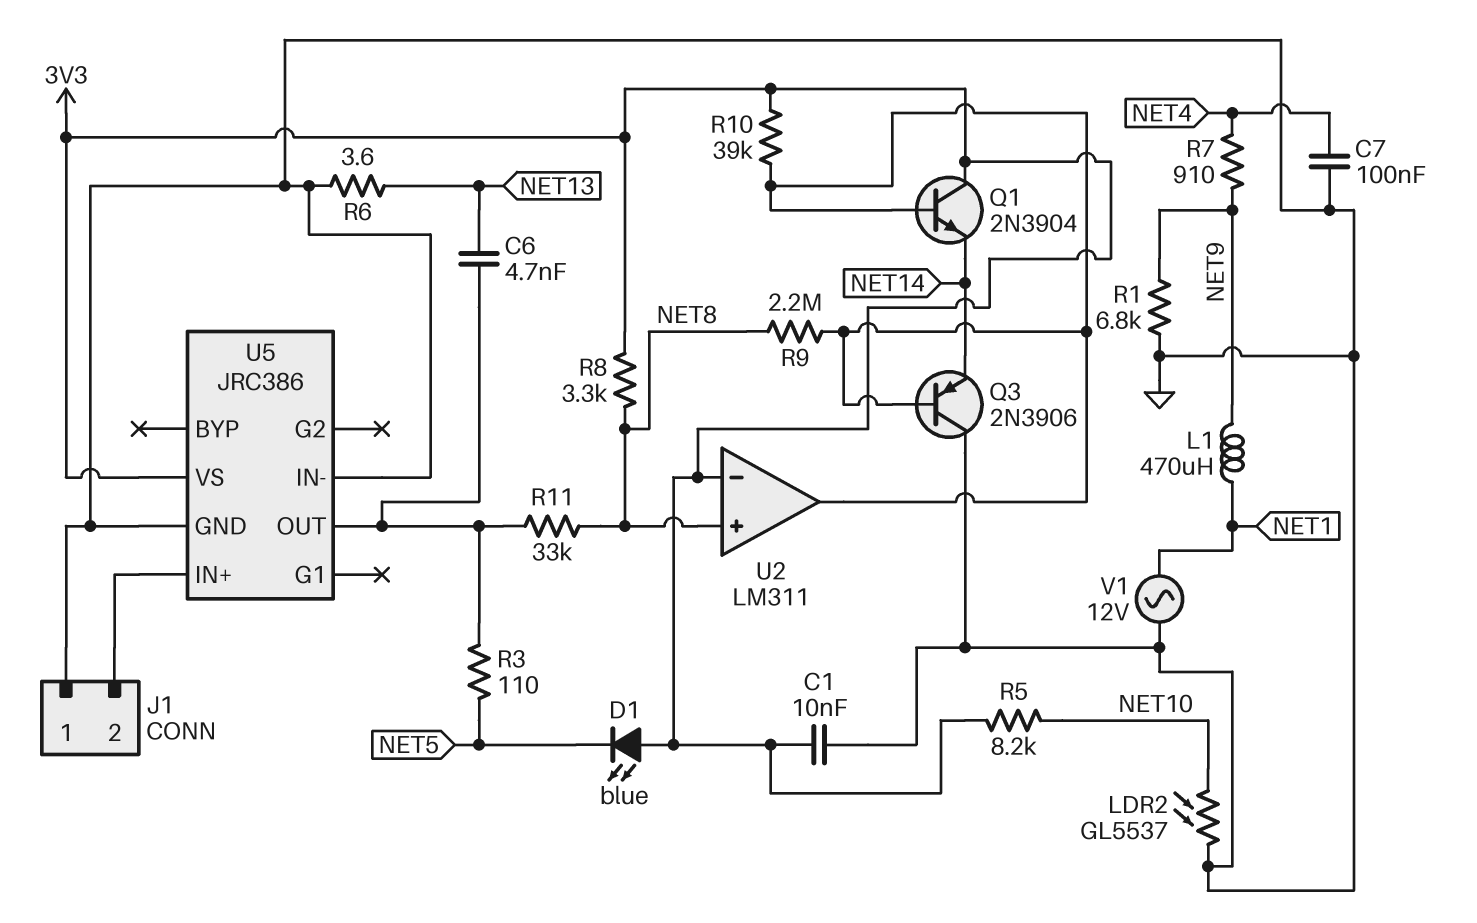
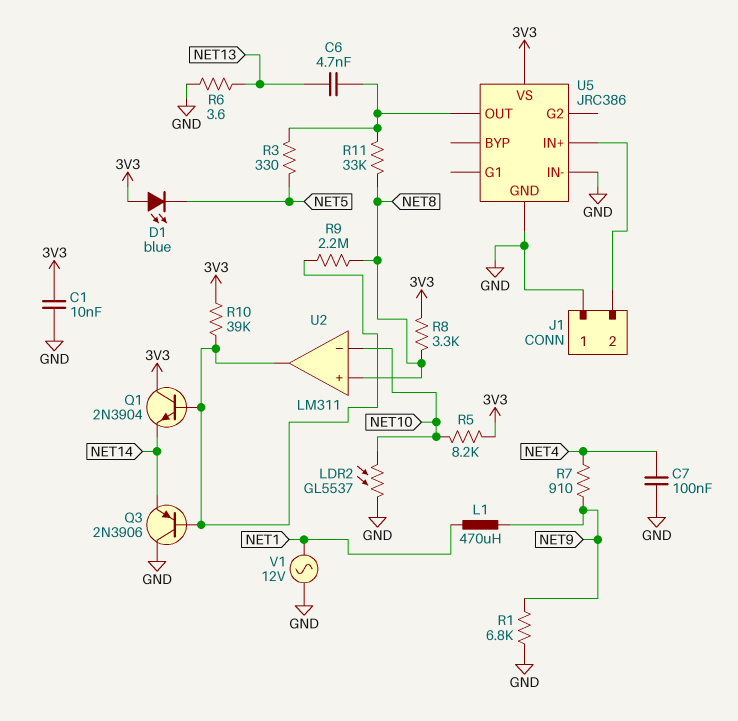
R3: 110 (NET5, U5/OUT) -> 330 (NET5, U5/OUT)
U2 pin in-: 3V3 -> NET10

